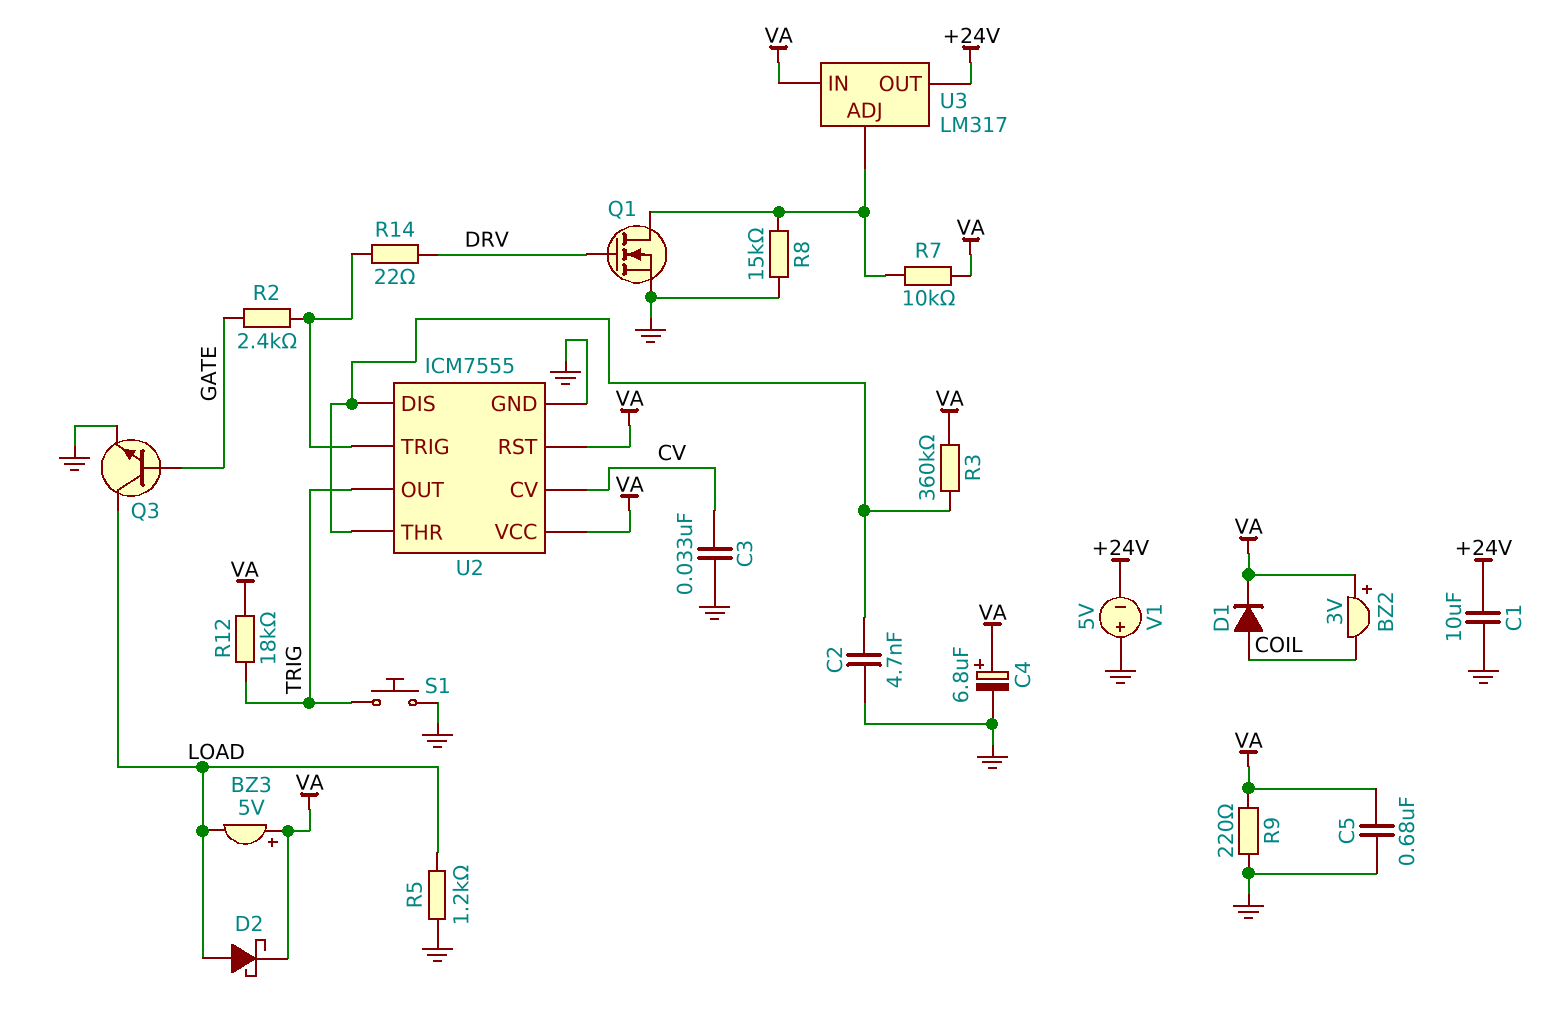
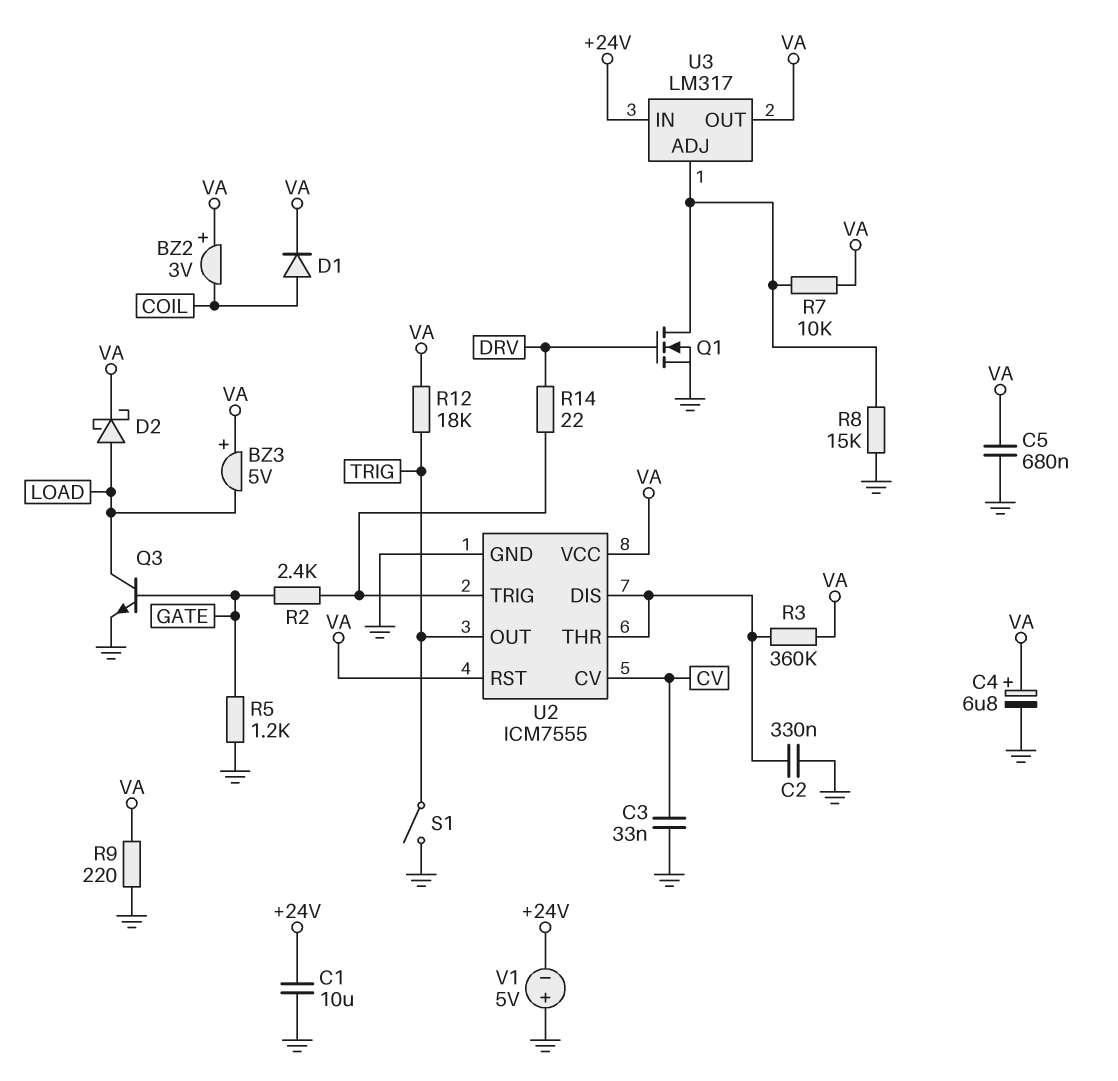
C2: 4.7nF (GND, U2/DIS) -> 330nF (GND, U2/DIS)
R5: 1.2k (GND, LOAD) -> 1.2k (GATE, GND)
S1: button (GND, TRIG) -> switch (GND, TRIG)
U3 pin IN: VA -> +24V
U3 pin OUT: +24V -> VA

